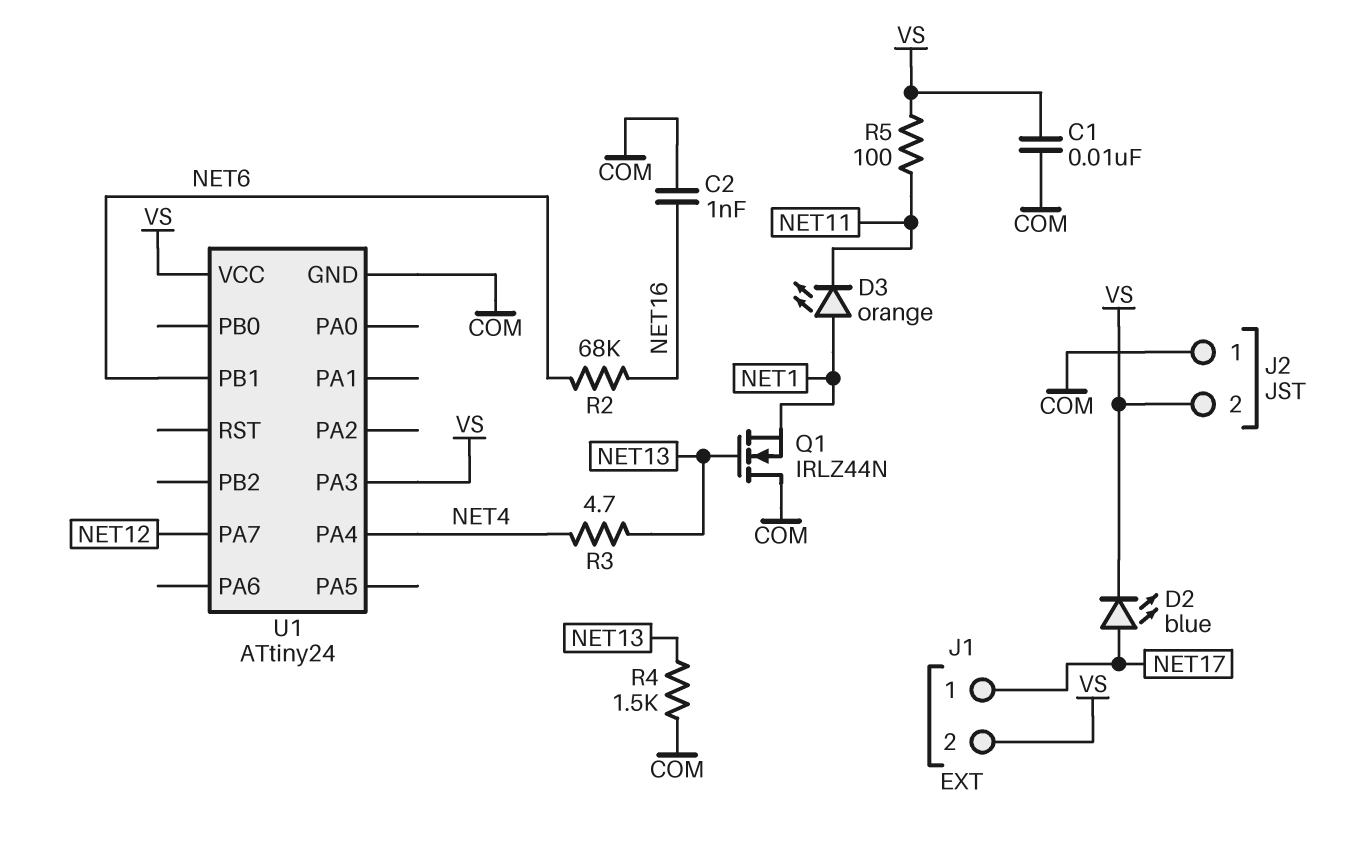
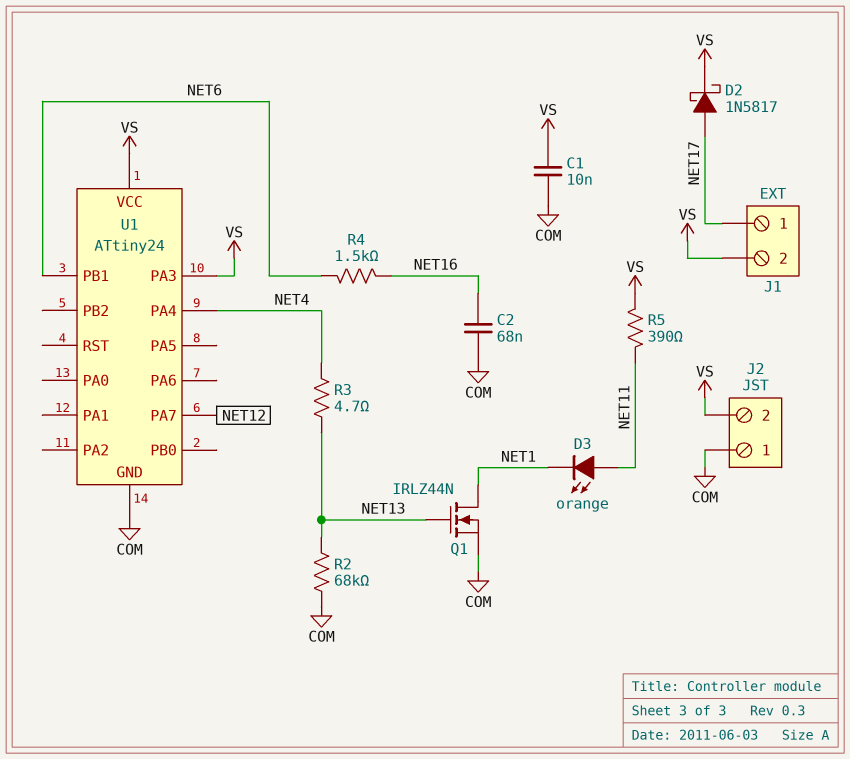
C2: 1nF (COM, NET16) -> 68nF (COM, NET16)
D2: LED blue (A NET17, K VS) -> schottky 1N5817 (A NET17, K VS)
D3: LED orange (A NET1, K NET11) -> LED orange (A NET11, K NET1)
Q1: NMOS IRLZ44N (G NET13, D COM, S NET1) -> NMOS IRLZ44N (G NET13, D NET1, S COM)
R2: 68k (NET6, NET16) -> 68k (COM, NET13)
R4: 1.5k (COM, NET13) -> 1.5k (NET6, NET16)
R5: 100 (NET11, VS) -> 390 (NET11, VS)

